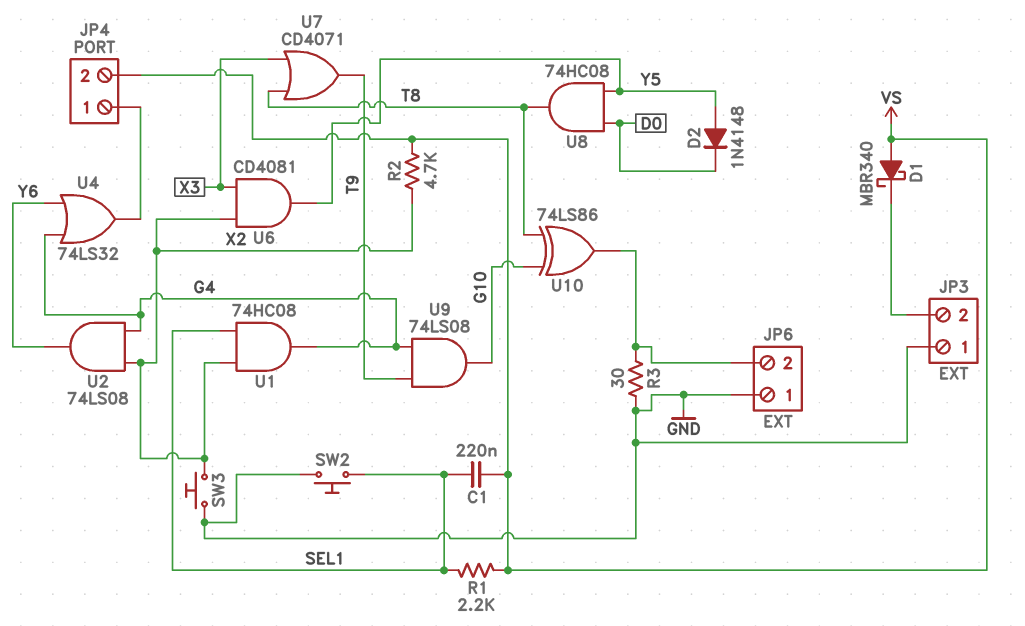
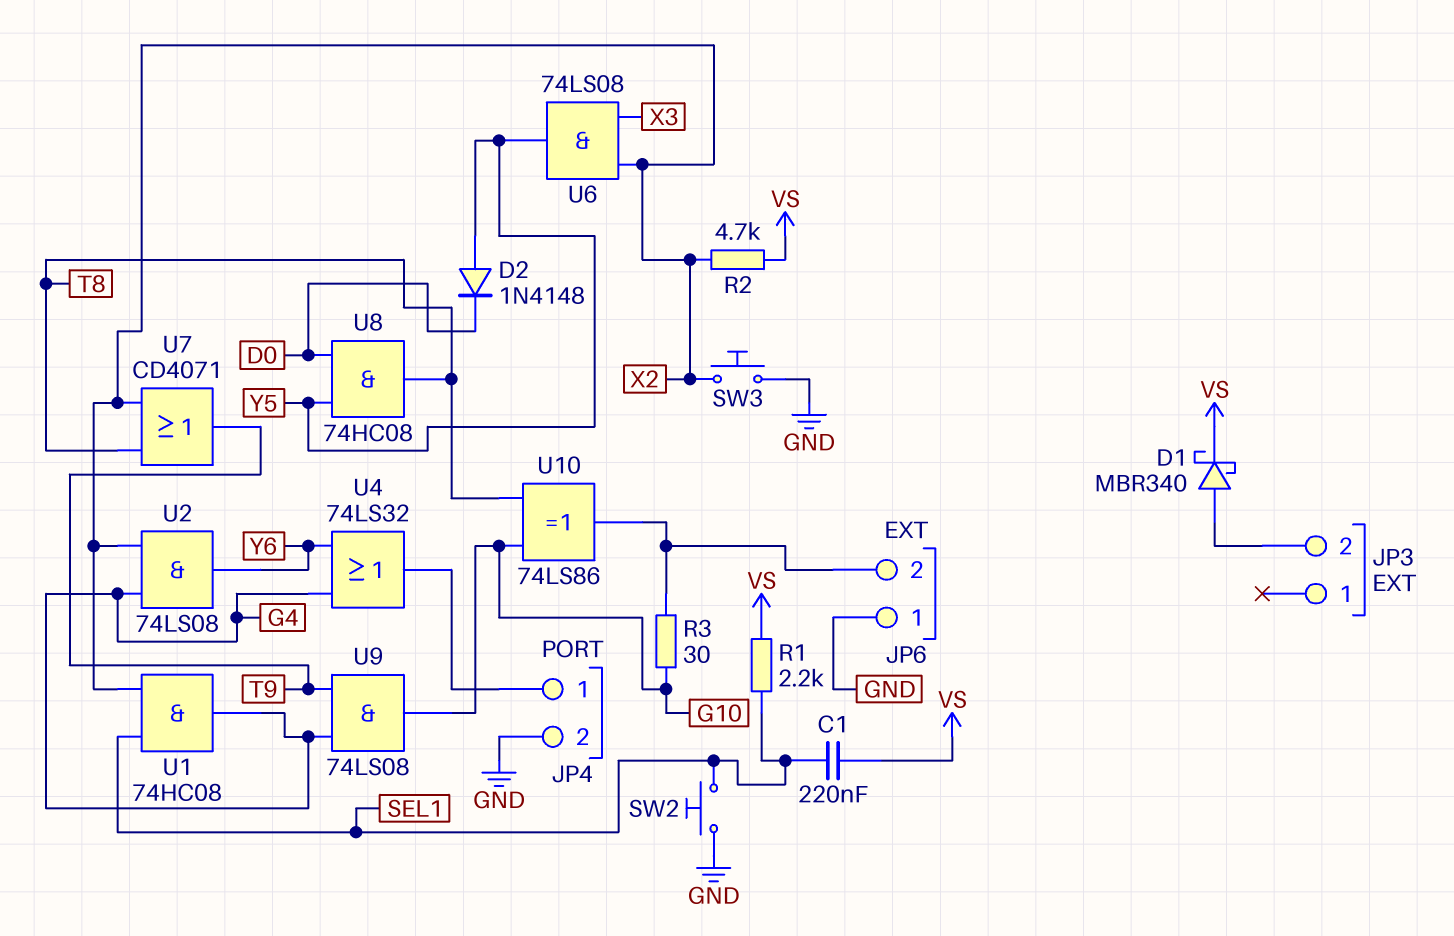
D1: schottky MBR340 (A VS, K JP3/2) -> schottky MBR340 (A JP3/2, K VS)
JP3 pin 1: GND -> none
JP4 pin 2: VS -> GND
R3: 30 (GND, JP6/2) -> 30 (G10, JP6/2)
U6: AND CD4081 (in X2, in X3, out Y5) -> AND 74LS08 (in X2, in X3, out Y5)
U7: OR CD4071 (in T8, in X3, out T9) -> OR CD4071 (in T8, in X2, out T9)

